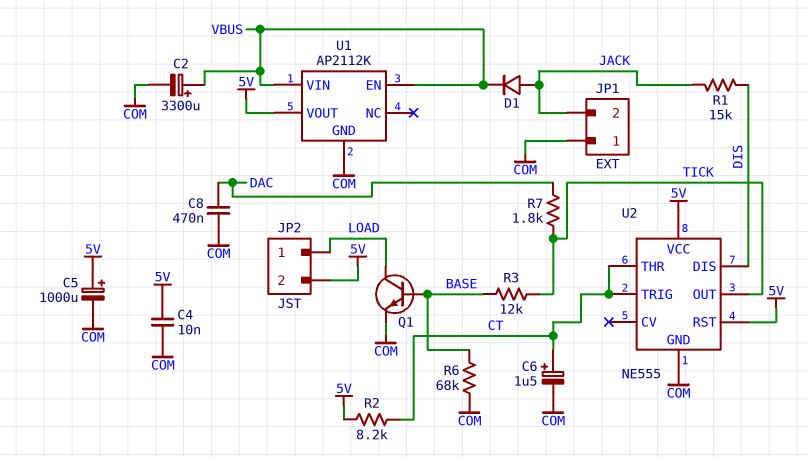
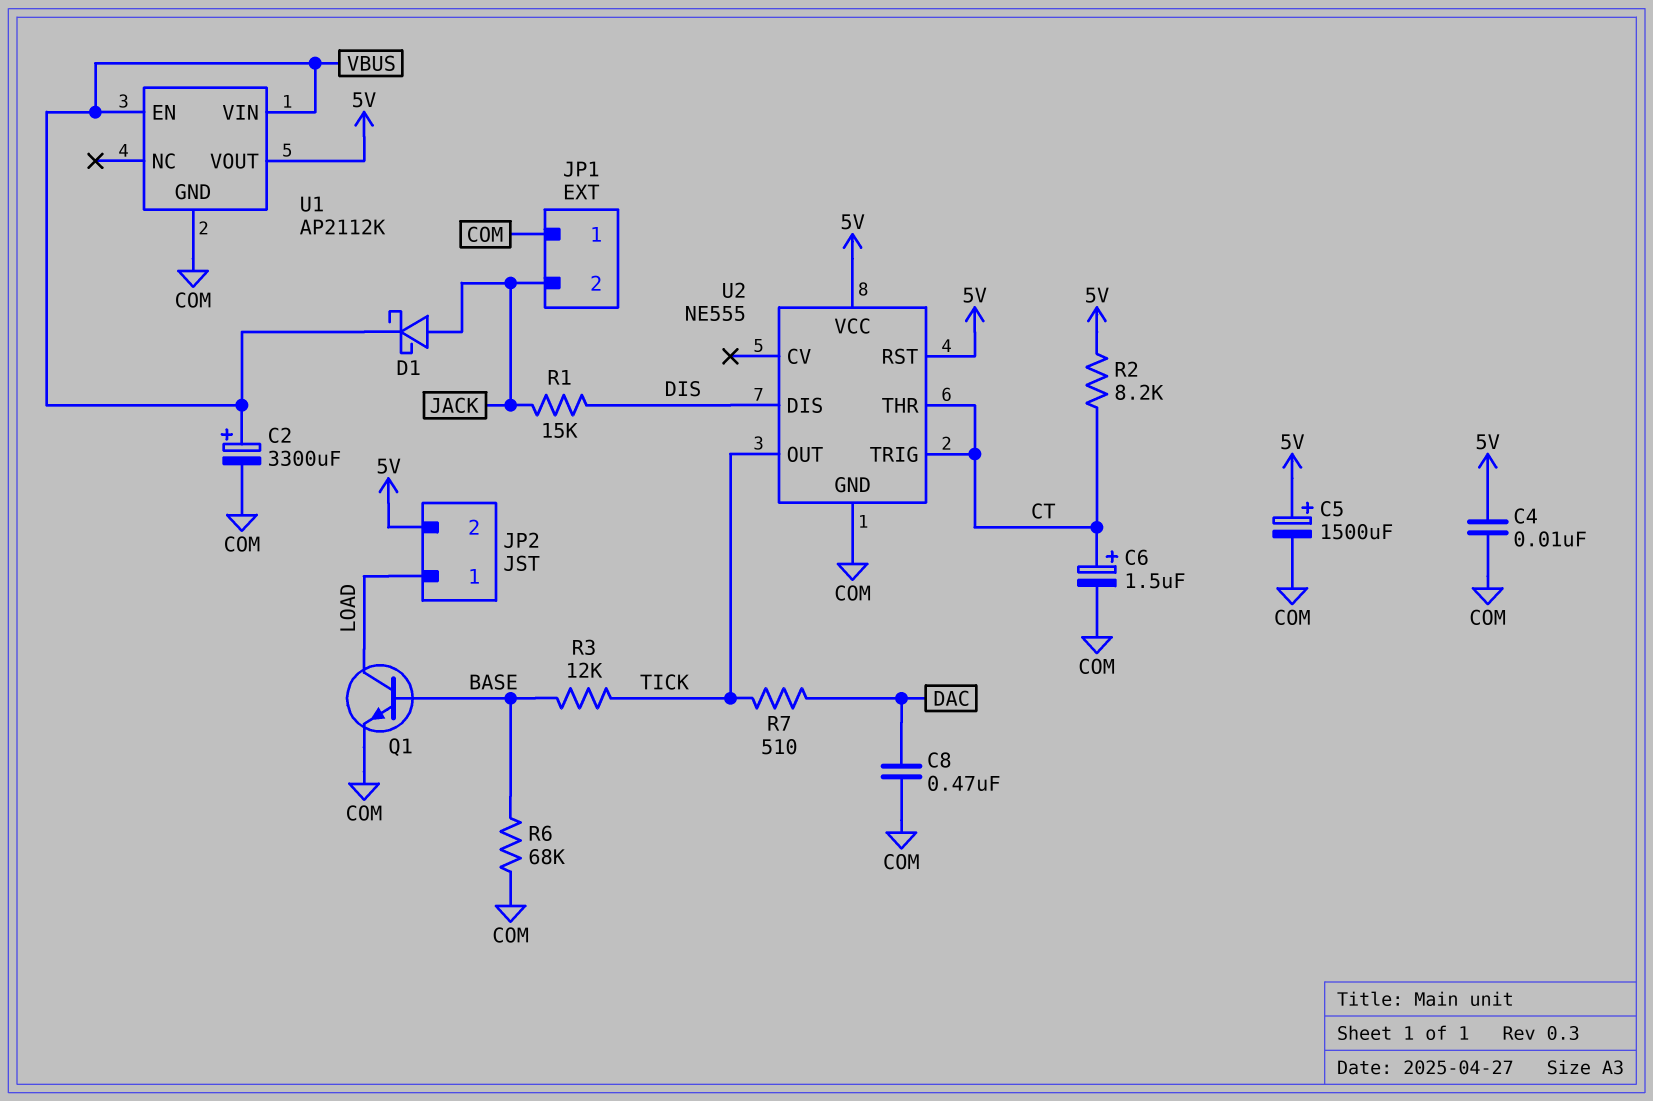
C5: 1000uF (plus 5V, minus COM) -> 1500uF (plus 5V, minus COM)
D1: diode (A JACK, K VBUS) -> schottky (A JACK, K VBUS)
R7: 1.8k (DAC, TICK) -> 510 (DAC, TICK)

